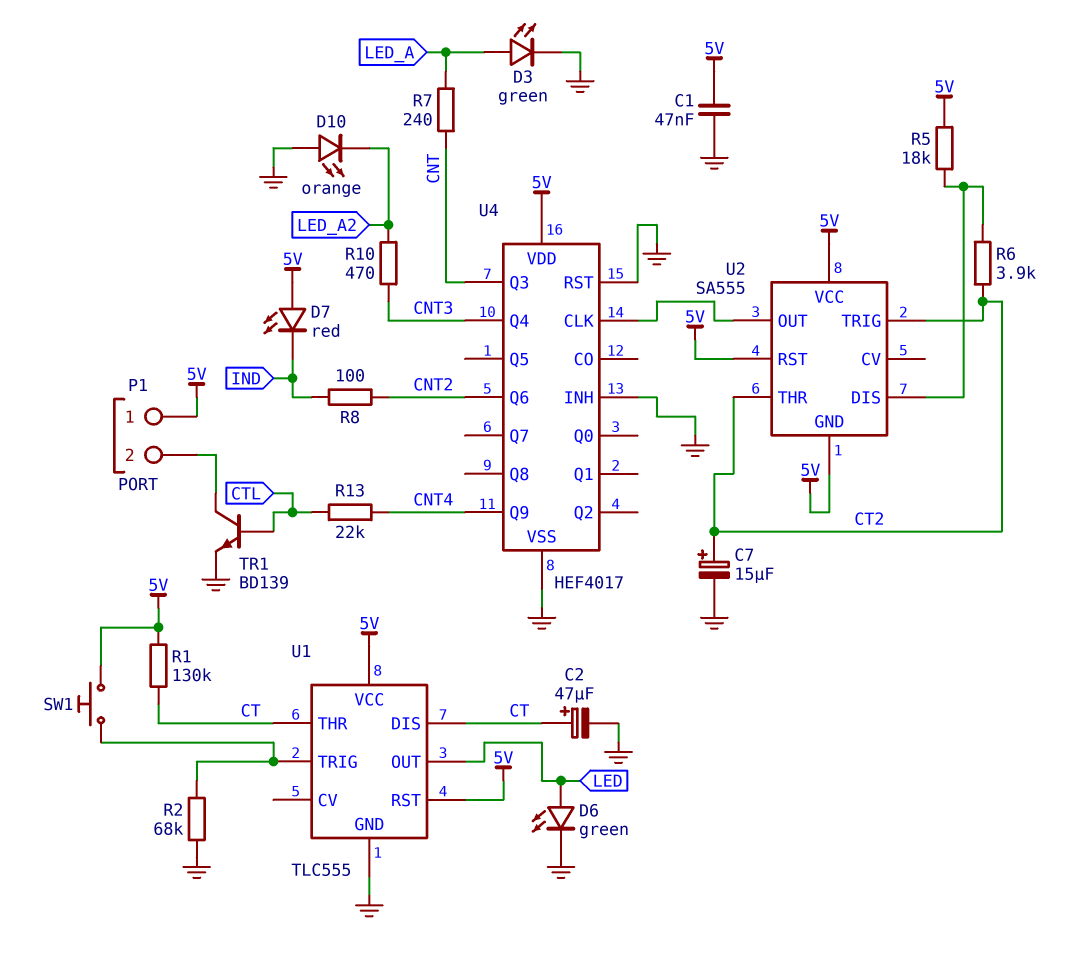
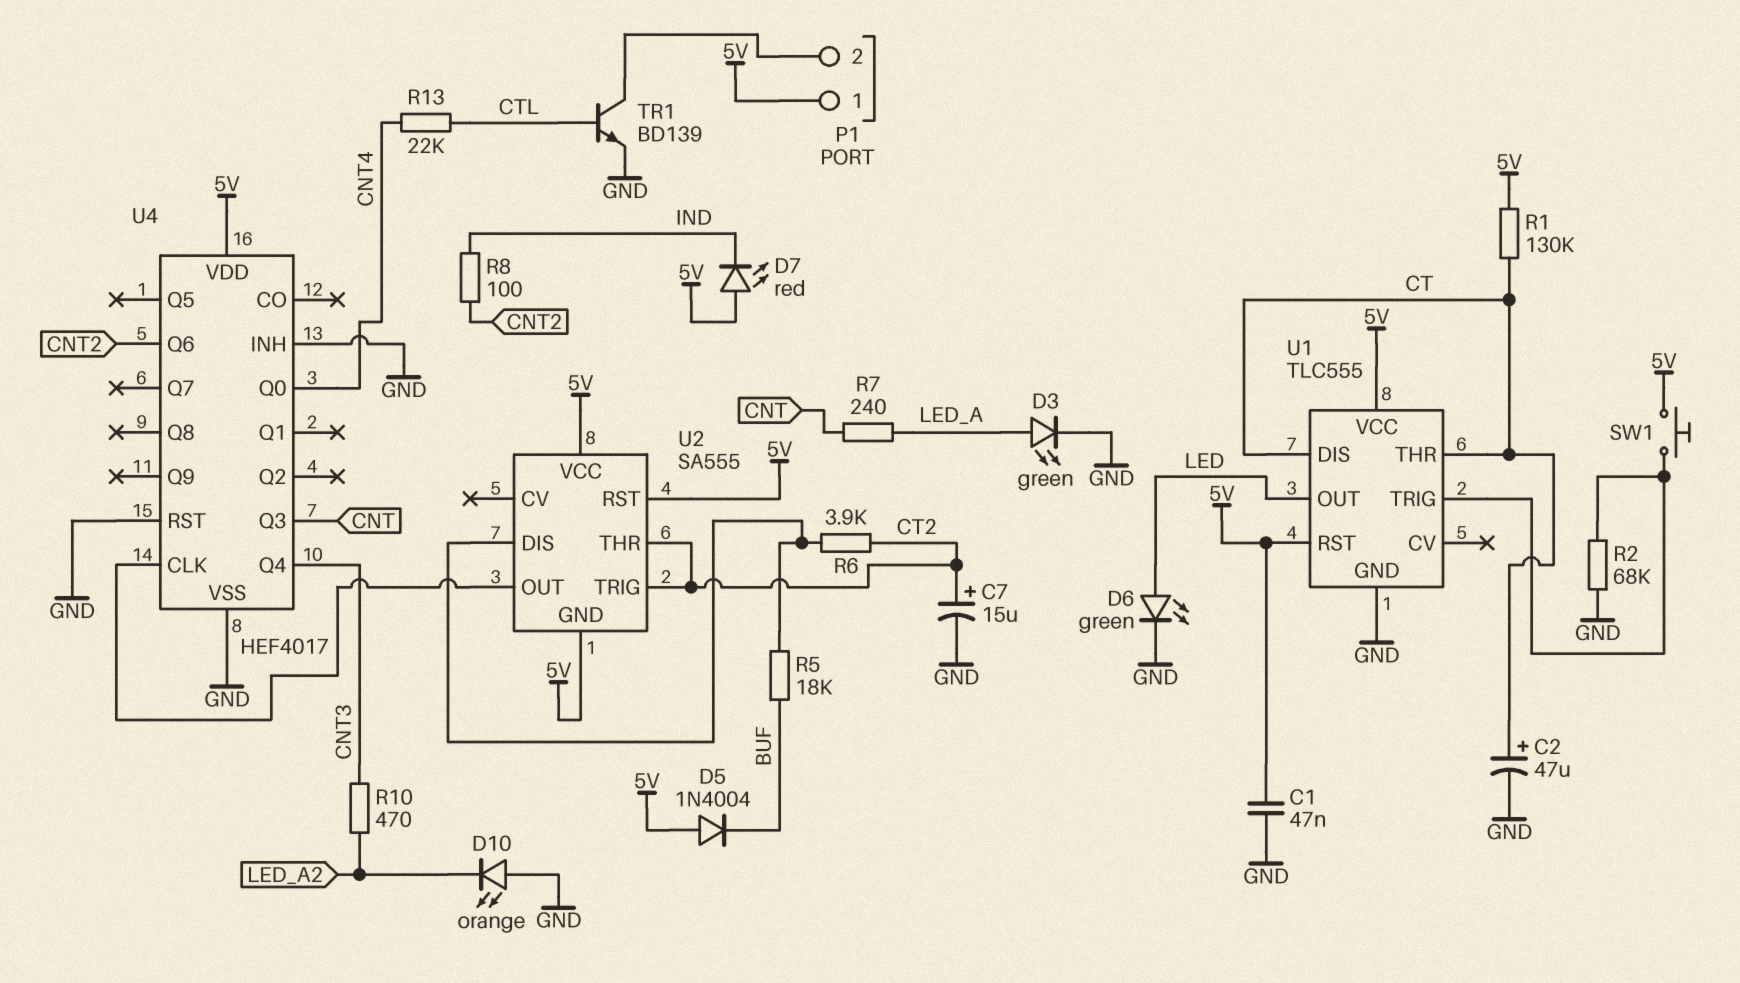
D5: none -> diode 1N4004 (A 5V, K BUF)
R5: 18k (5V, U2/DIS) -> 18k (BUF, U2/DIS)
U4 pin Q0: none -> CNT4
U4 pin Q9: CNT4 -> none

